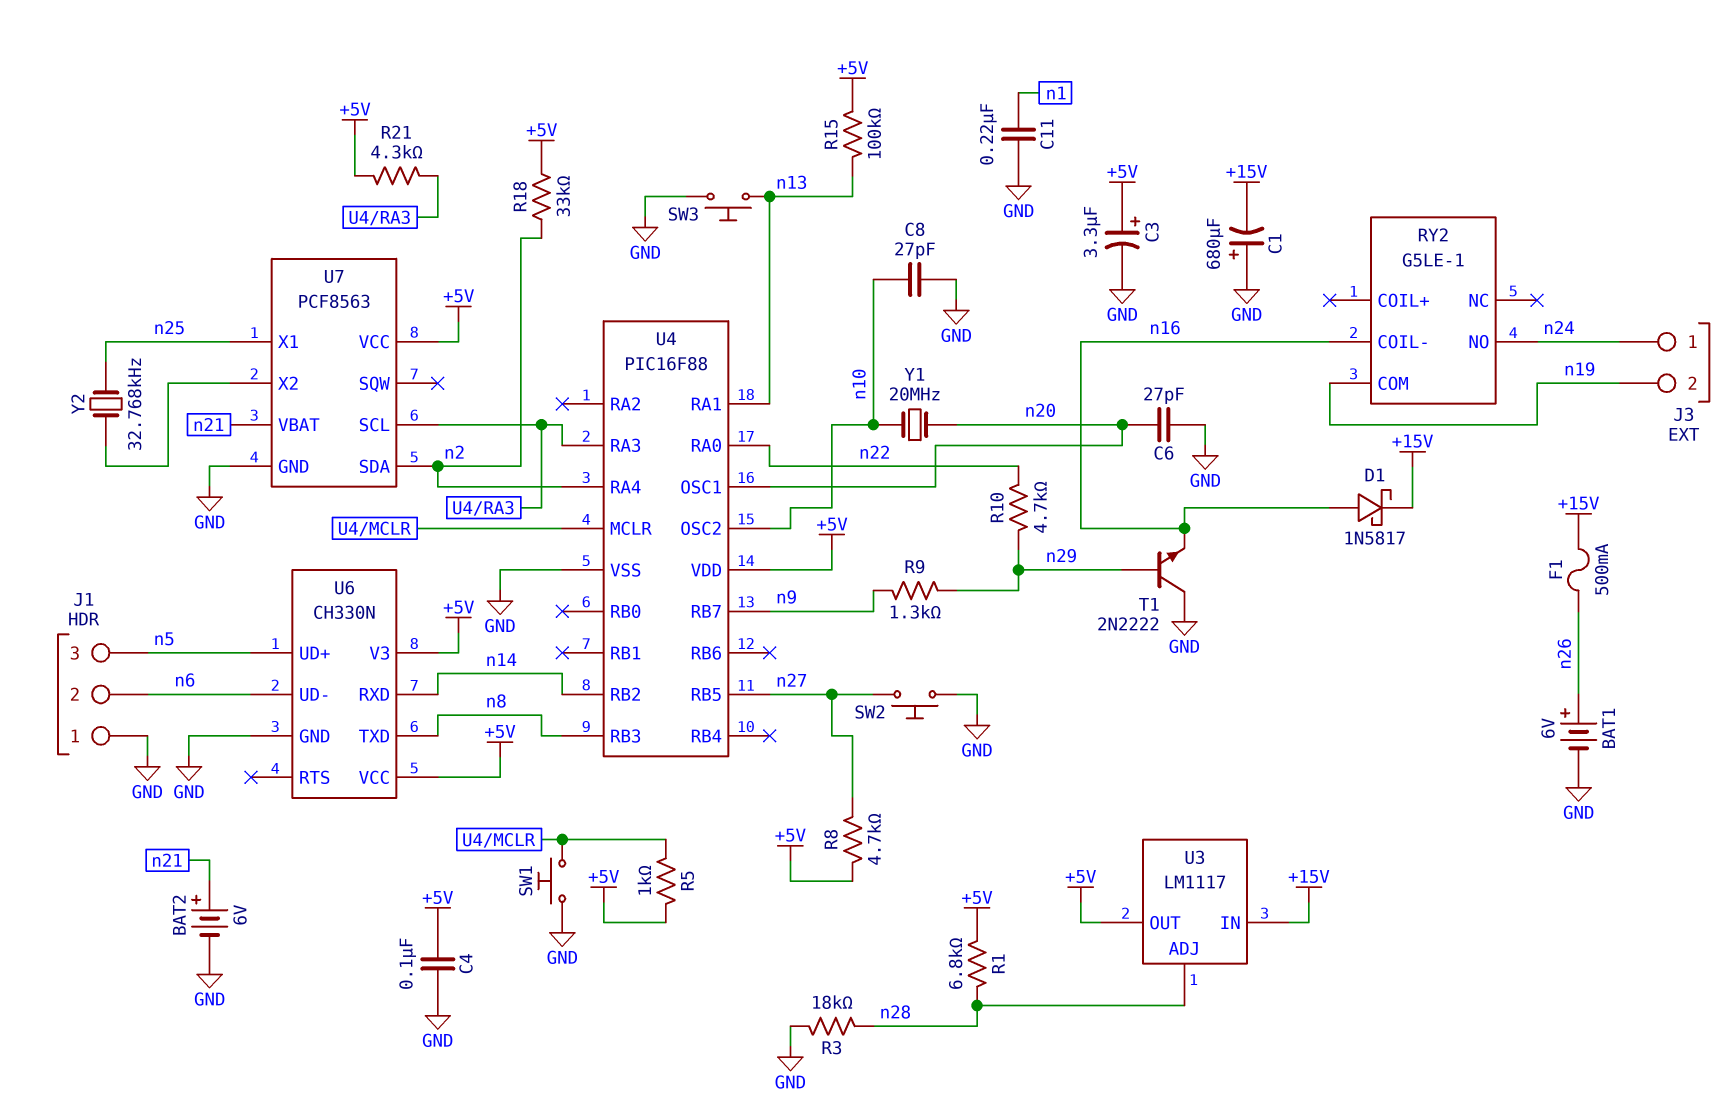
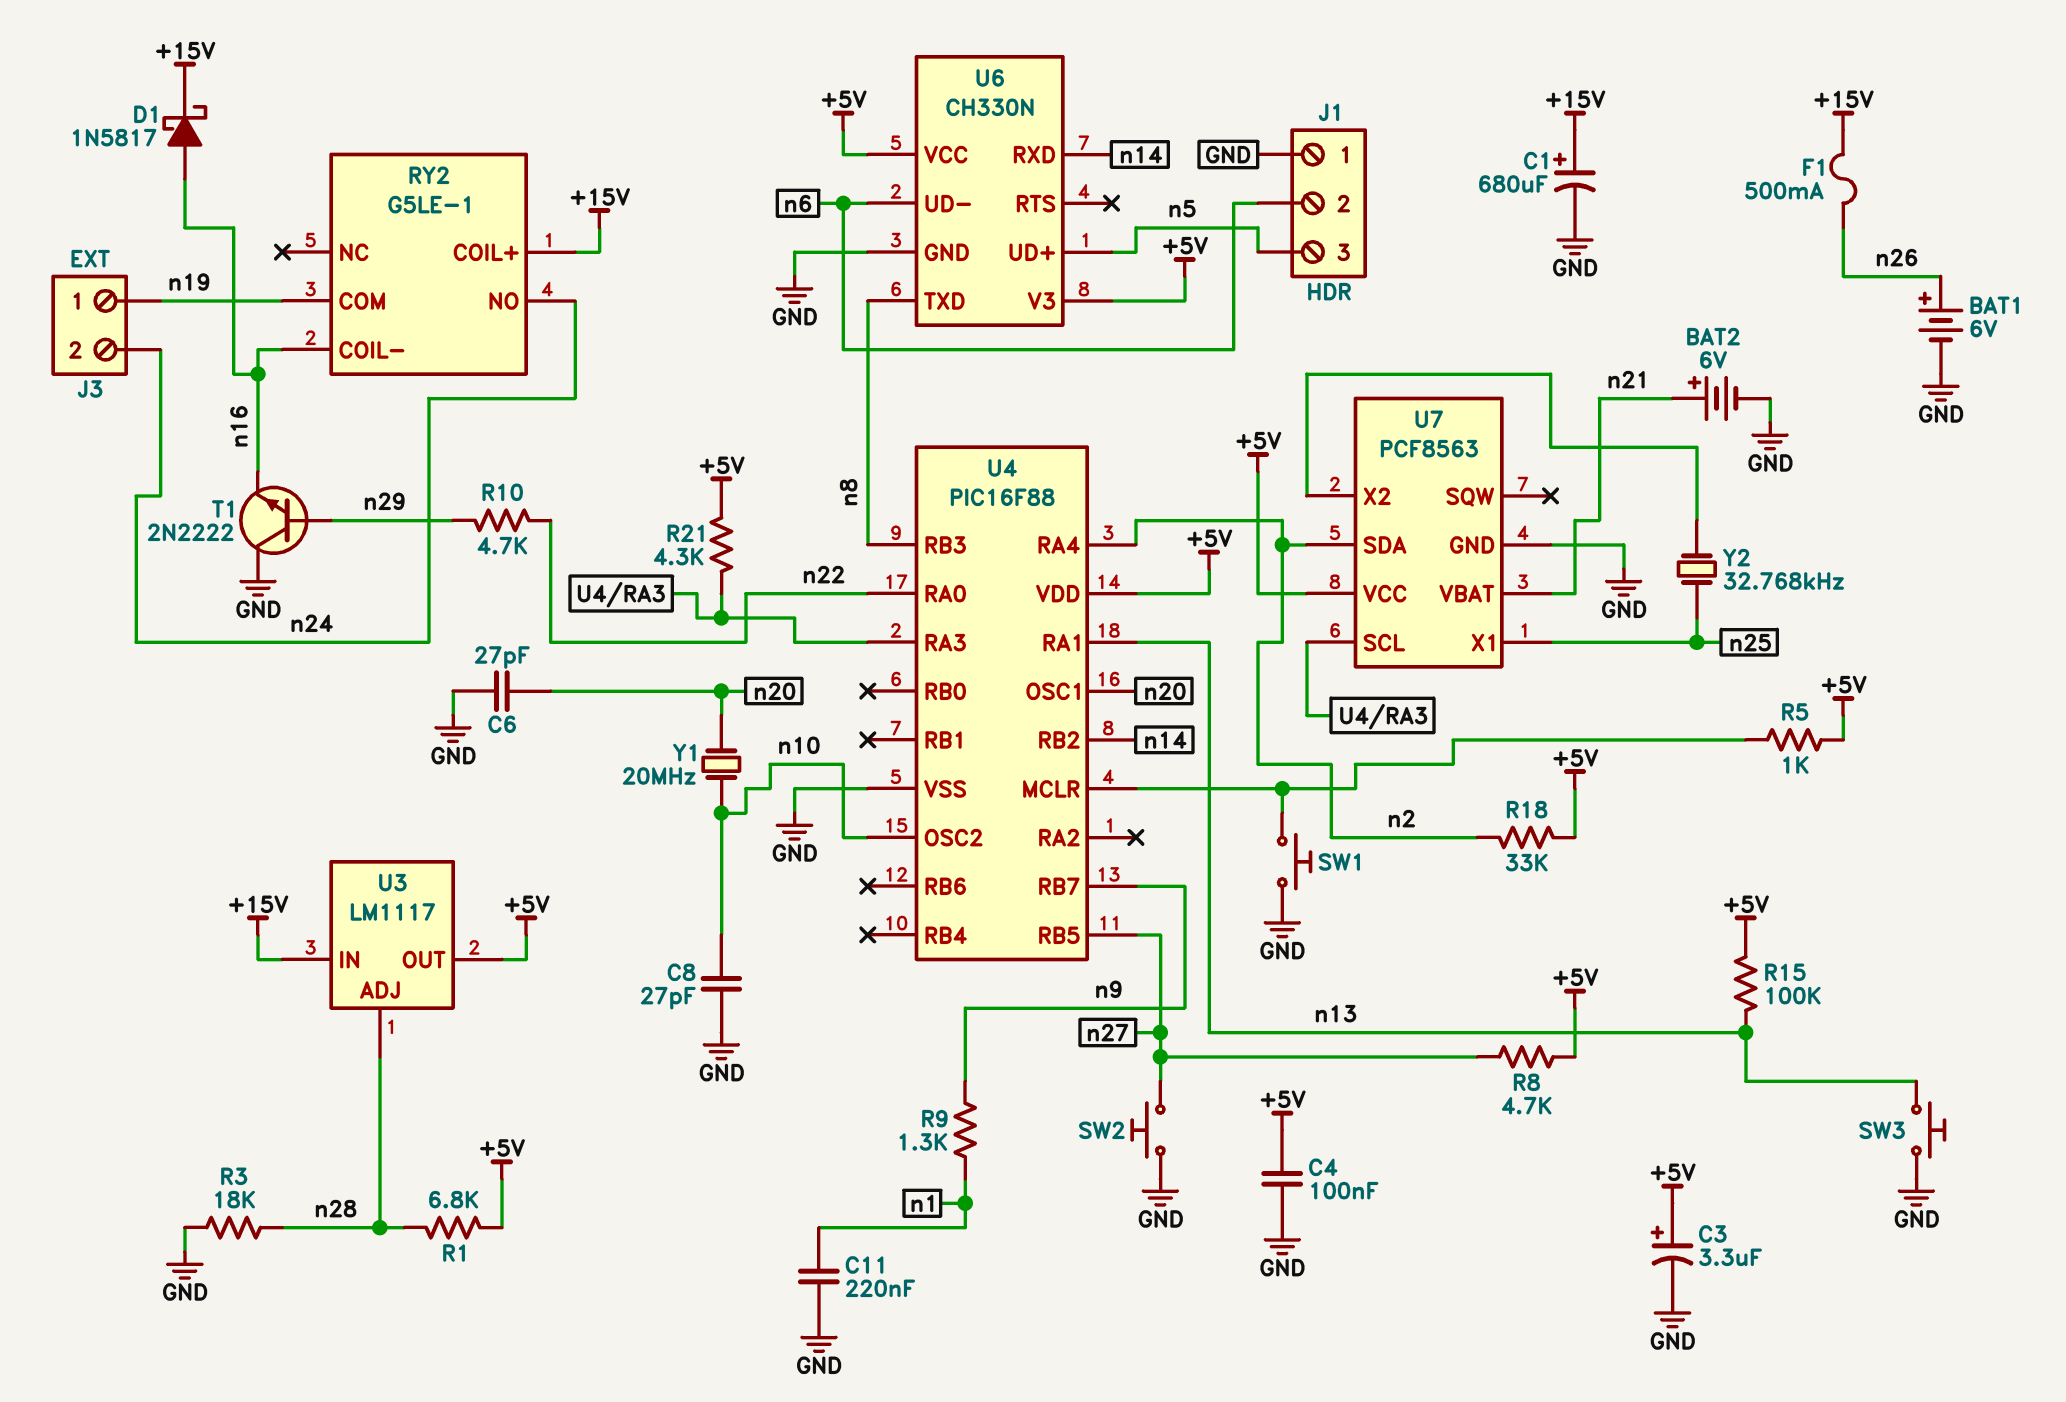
C1: 680uF (plus GND, minus +15V) -> 680uF (plus +15V, minus GND)
J3 pin 1: n24 -> n19
J3 pin 2: n19 -> n24
R9: 1.3k (n9, n29) -> 1.3k (n1, n9)
RY2 pin COIL+: none -> +15V

